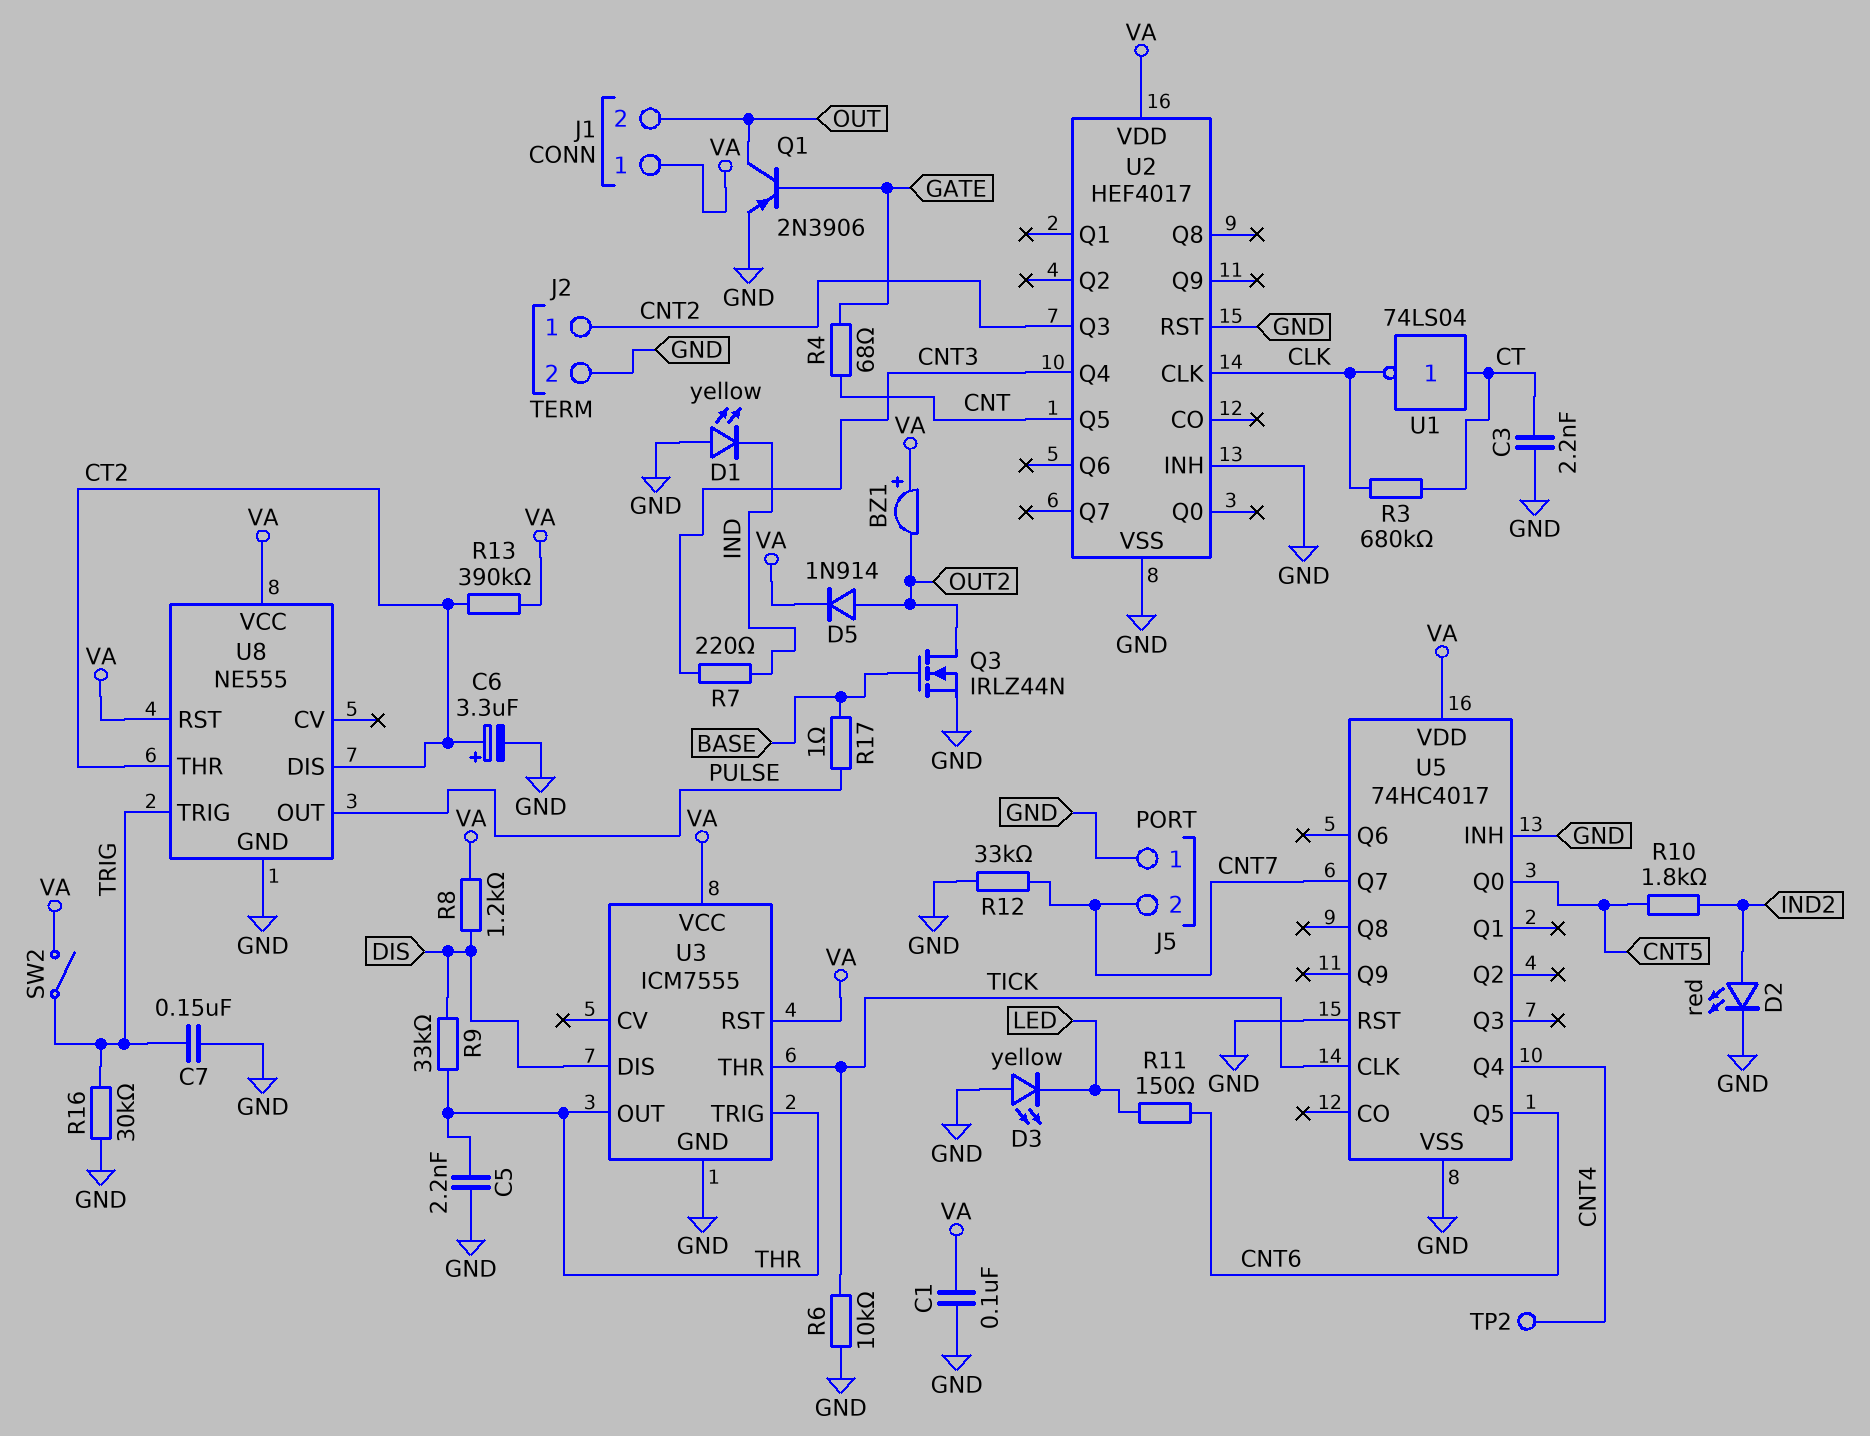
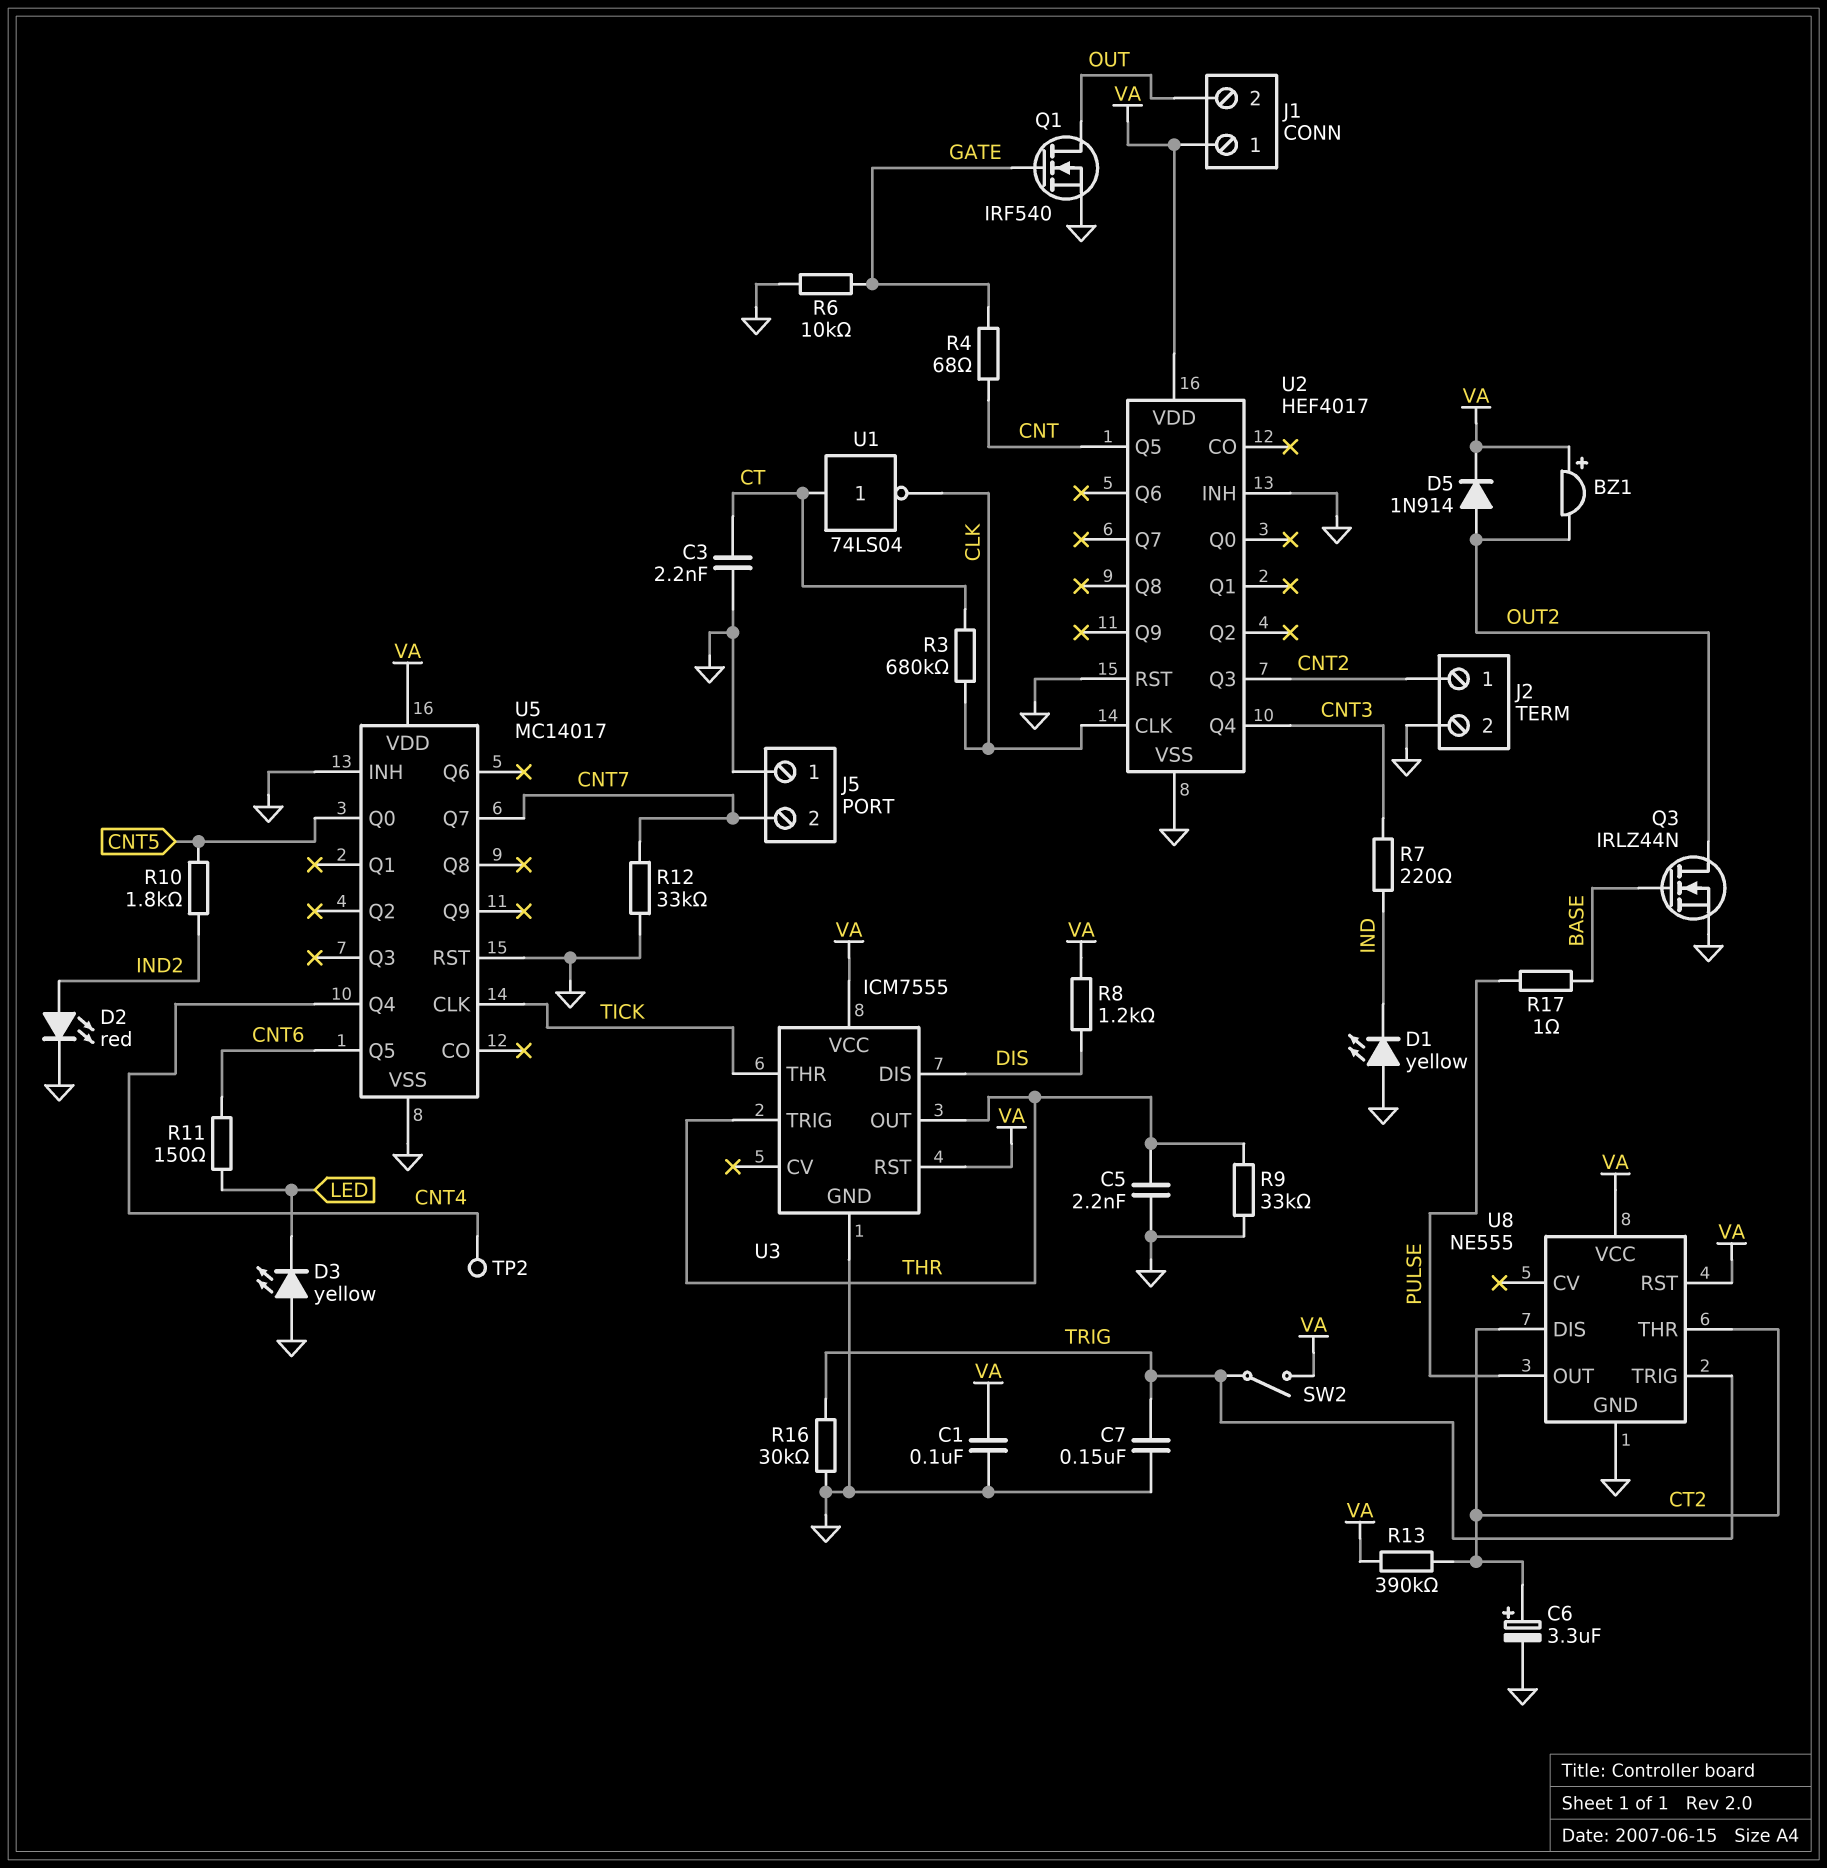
Q1: PNP 2N3906 (B GATE, C OUT, E GND) -> NMOS IRF540 (G GATE, D OUT, S GND)
R6: 10k (GND, TICK) -> 10k (GATE, GND)
R9: 33k (DIS, THR) -> 33k (GND, THR)
U5: 74HC4017 -> MC14017

